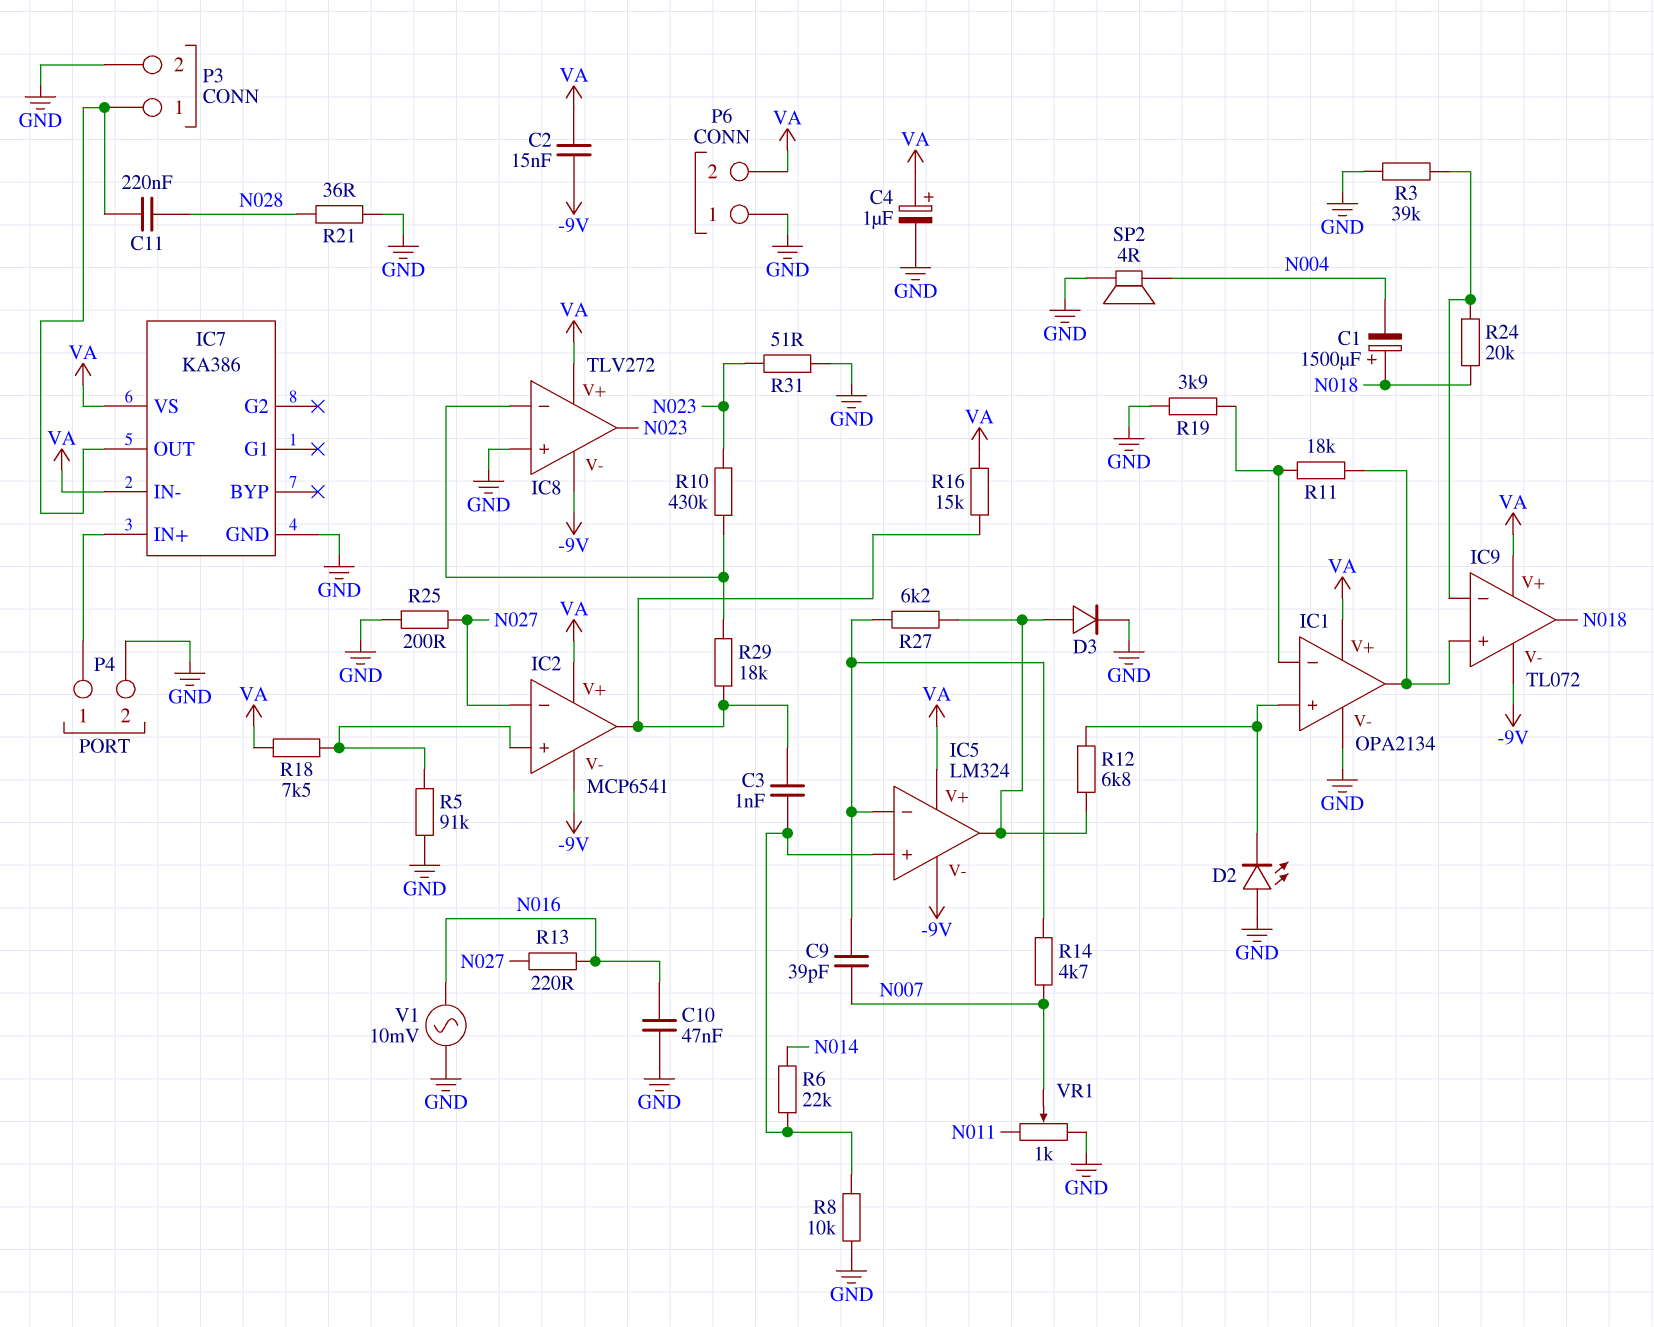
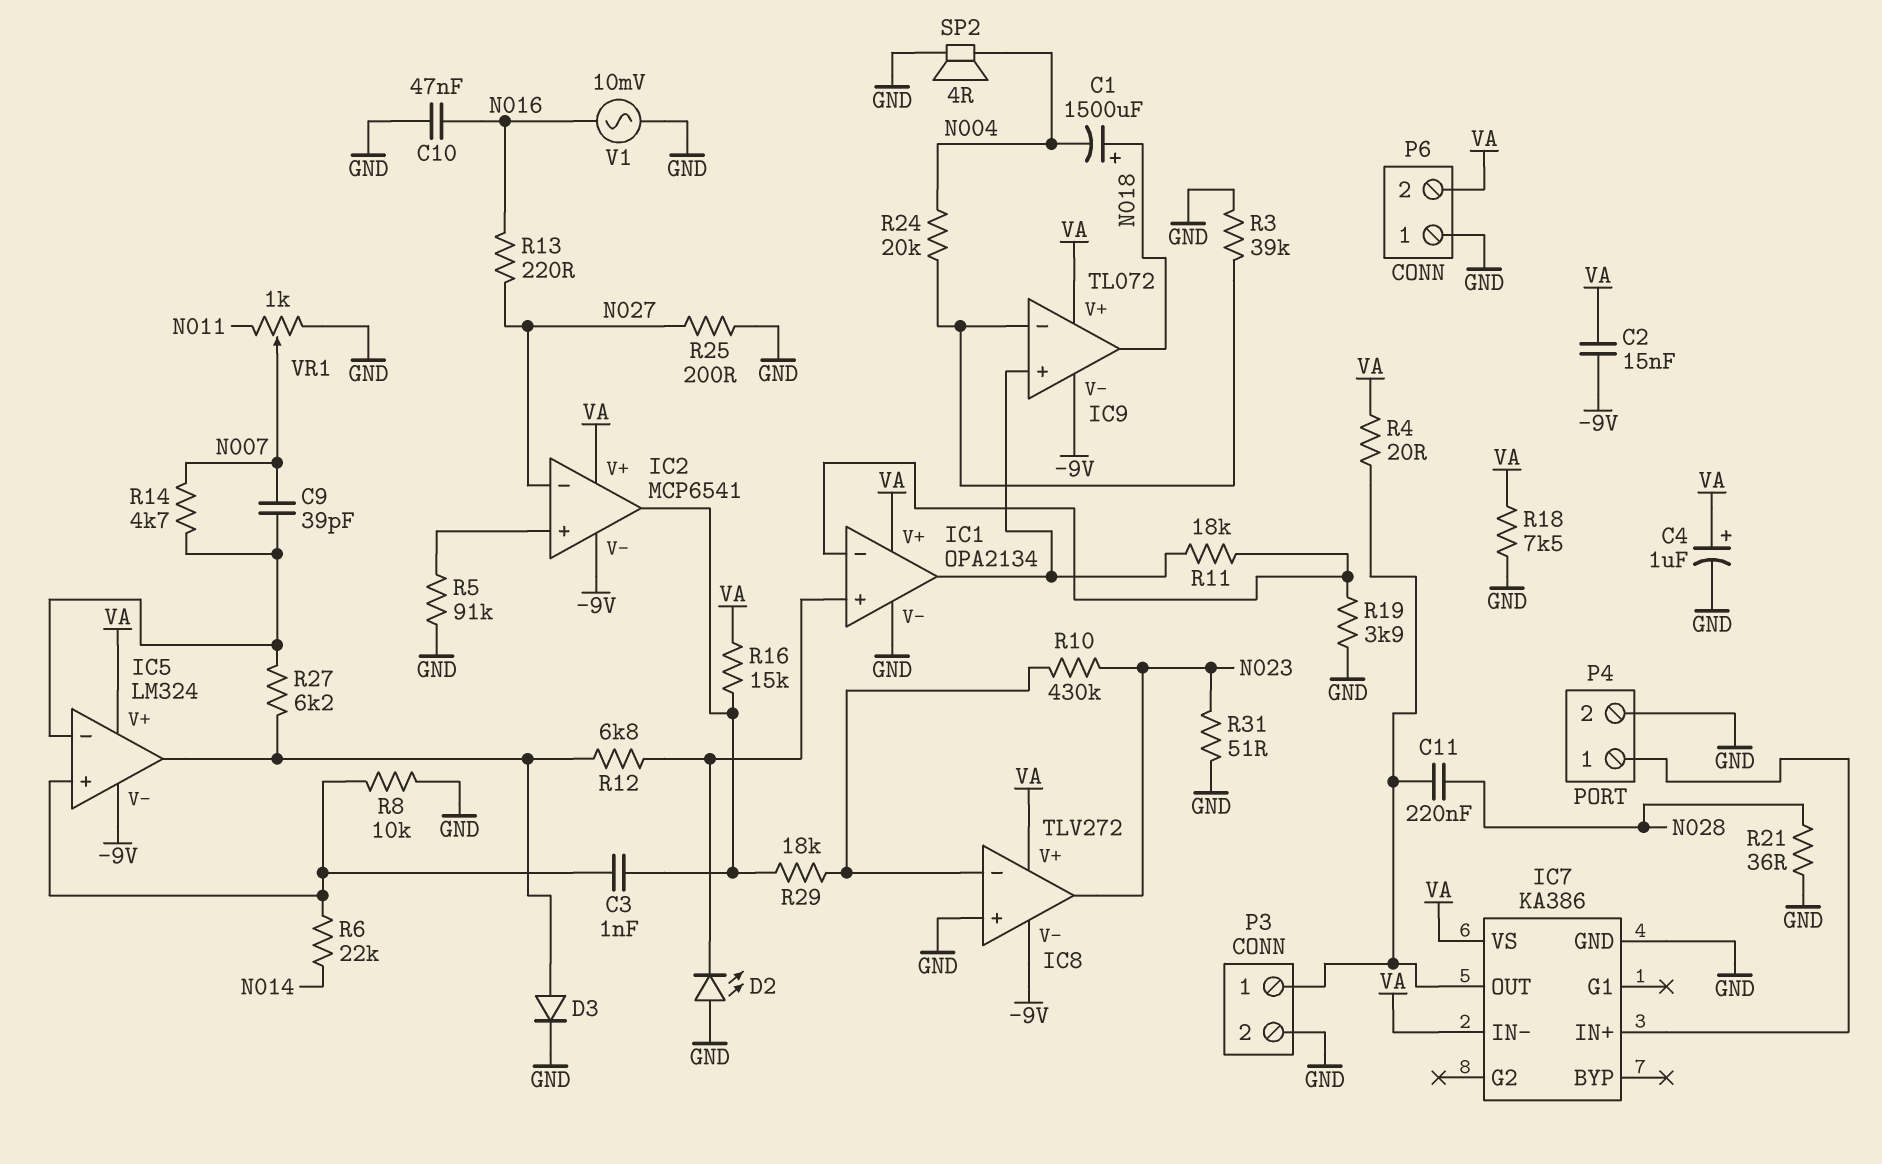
R4: none -> 20 (IC7/OUT, VA)
R18: 7.5k (IC2/in+, VA) -> 7.5k (GND, VA)
R24: 20k (IC9/in-, N018) -> 20k (IC9/in-, N004)

